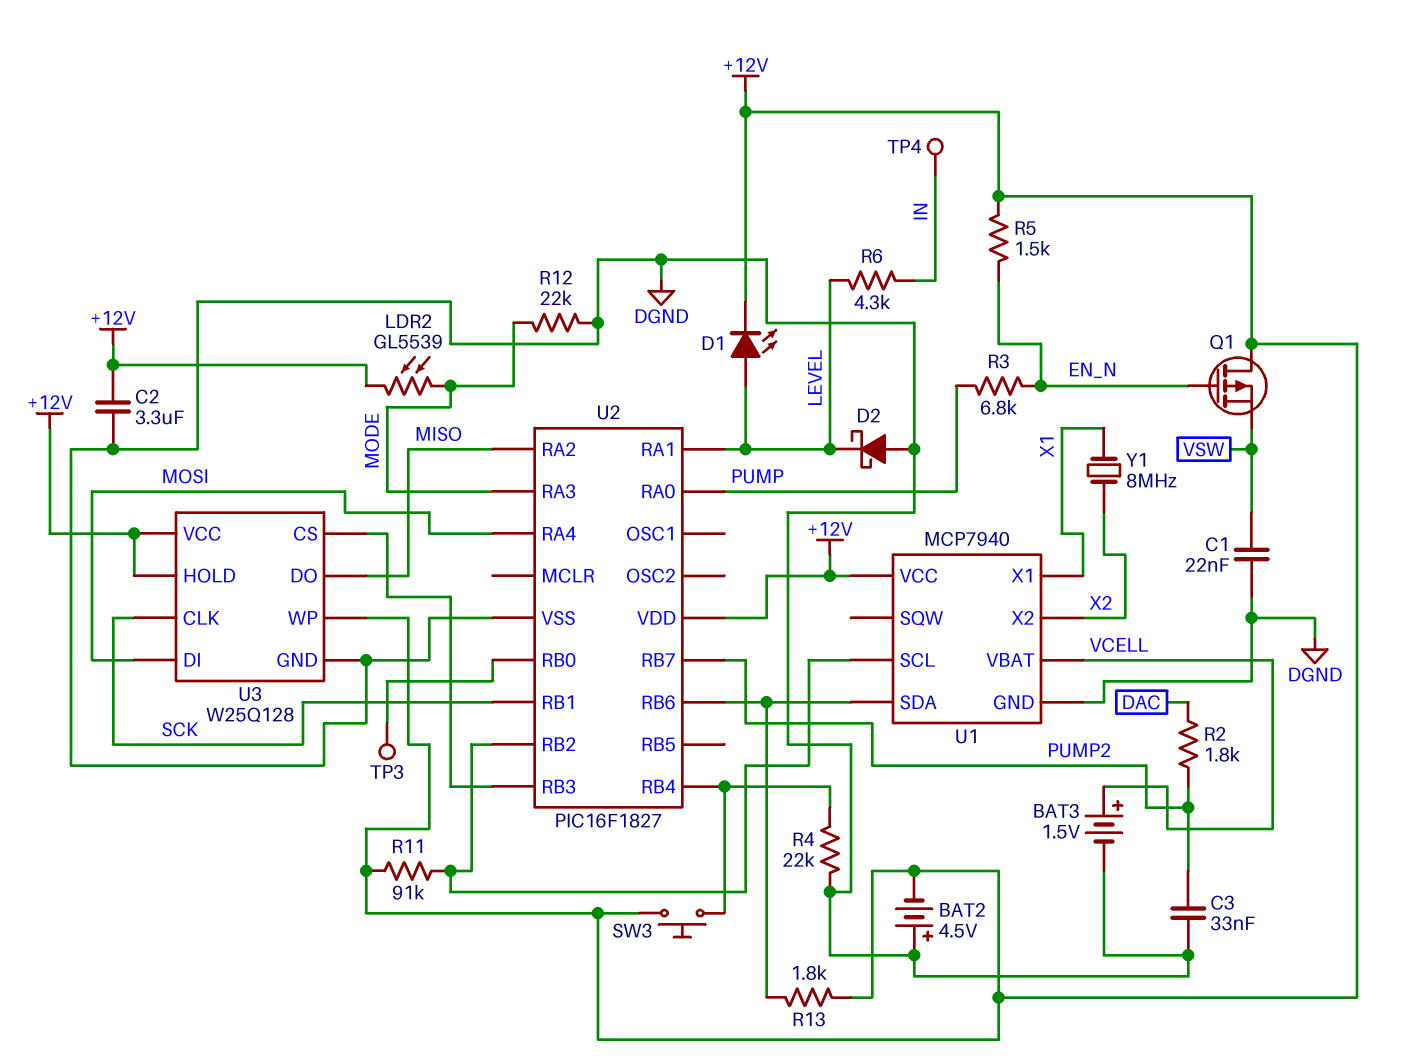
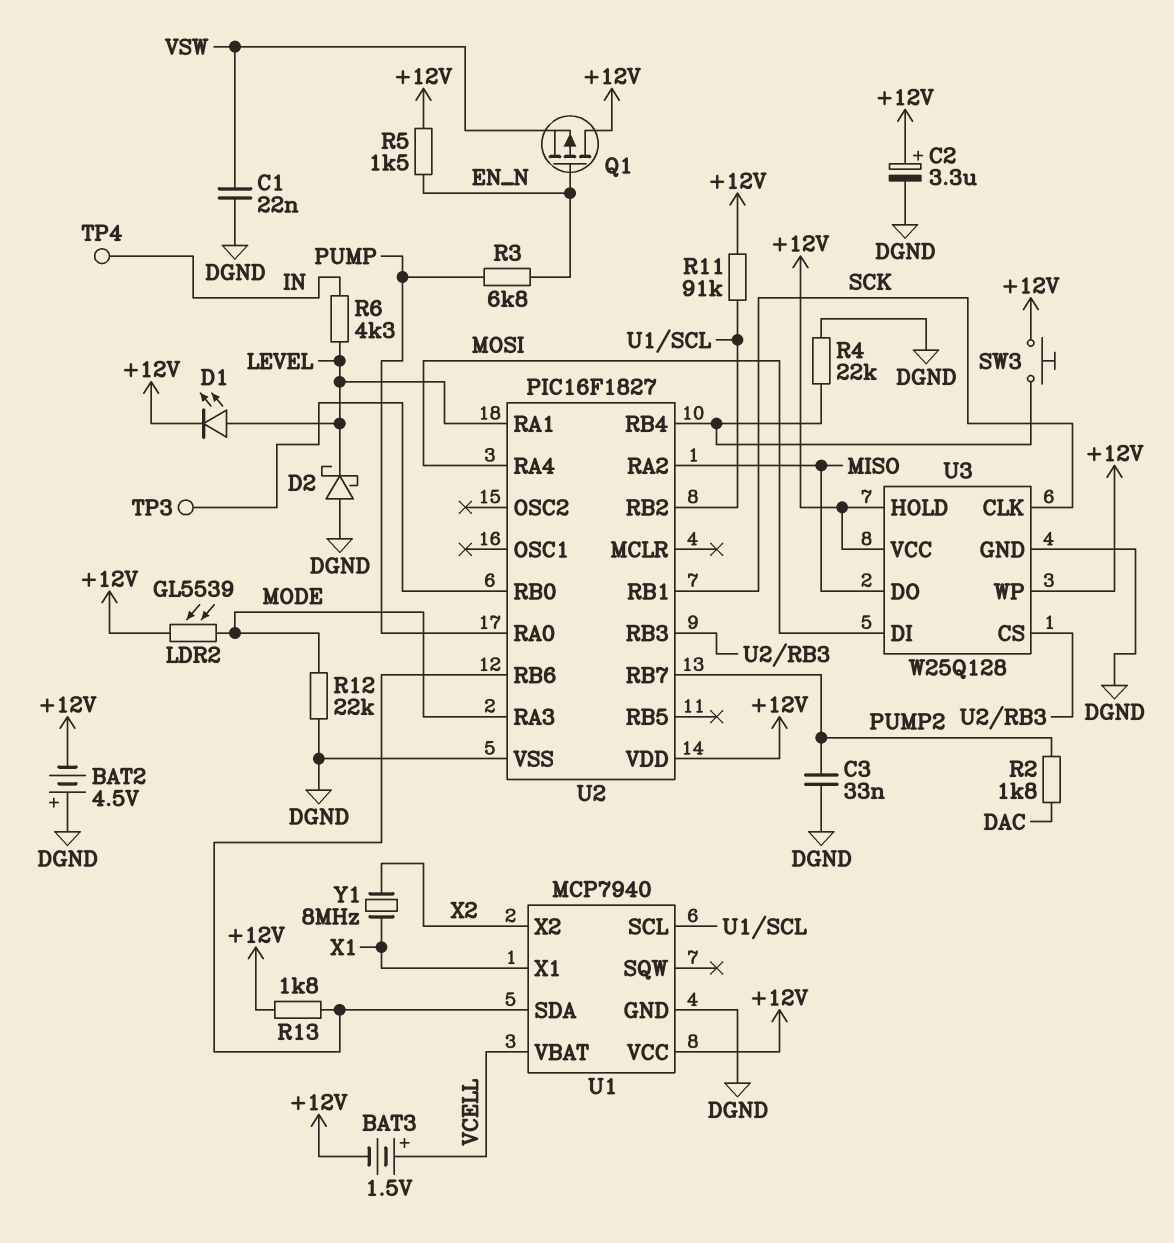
BAT3: 1.5V (plus VCELL, minus DGND) -> 1.5V (plus VCELL, minus +12V)
C2: 3.3uF (+12V, DGND) -> 3.3uF (plus +12V, minus DGND)

